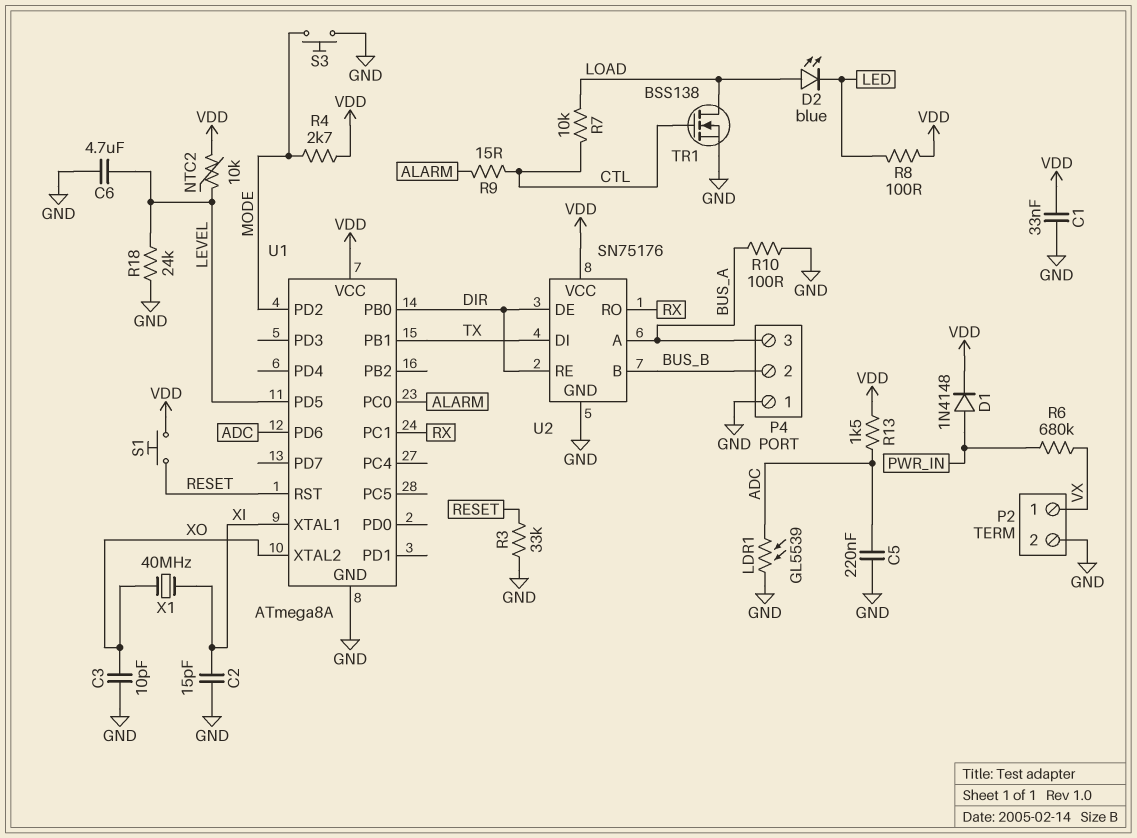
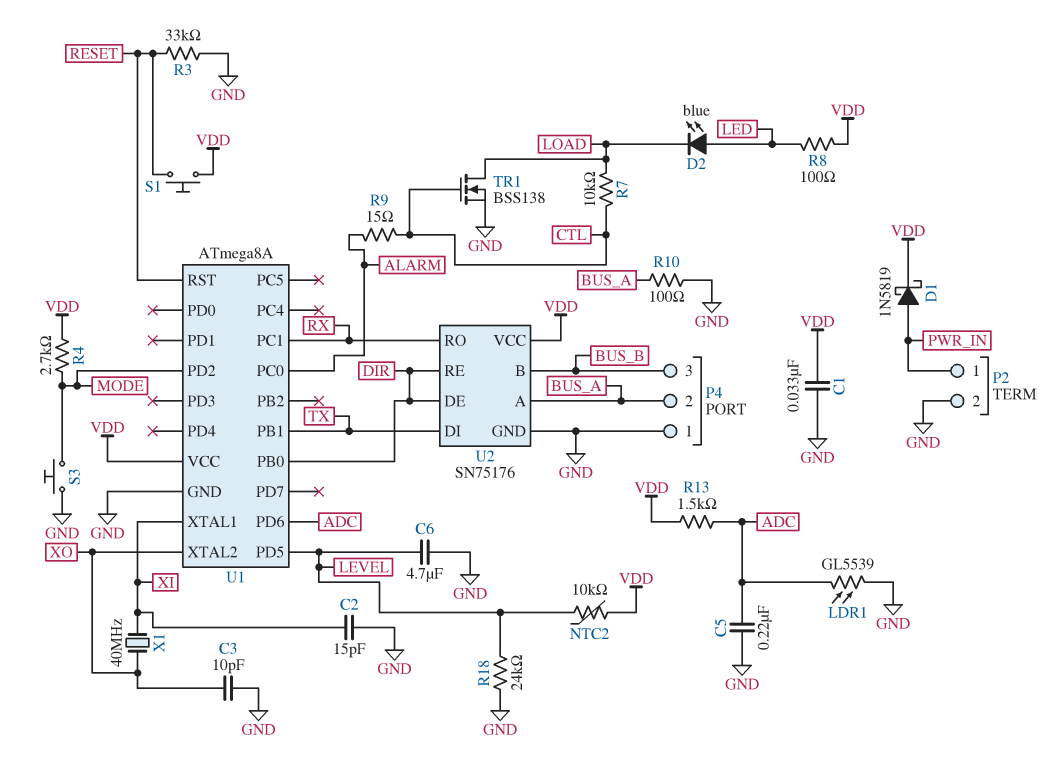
D1: diode 1N4148 (A PWR_IN, K VDD) -> schottky 1N5819 (A PWR_IN, K VDD)
D2: LED blue (A LOAD, K LED) -> LED blue (A LED, K LOAD)
P2 pin 1: VX -> PWR_IN
P4 pin 2: BUS_B -> BUS_A
P4 pin 3: BUS_A -> BUS_B
R6: 680k (PWR_IN, VX) -> none

